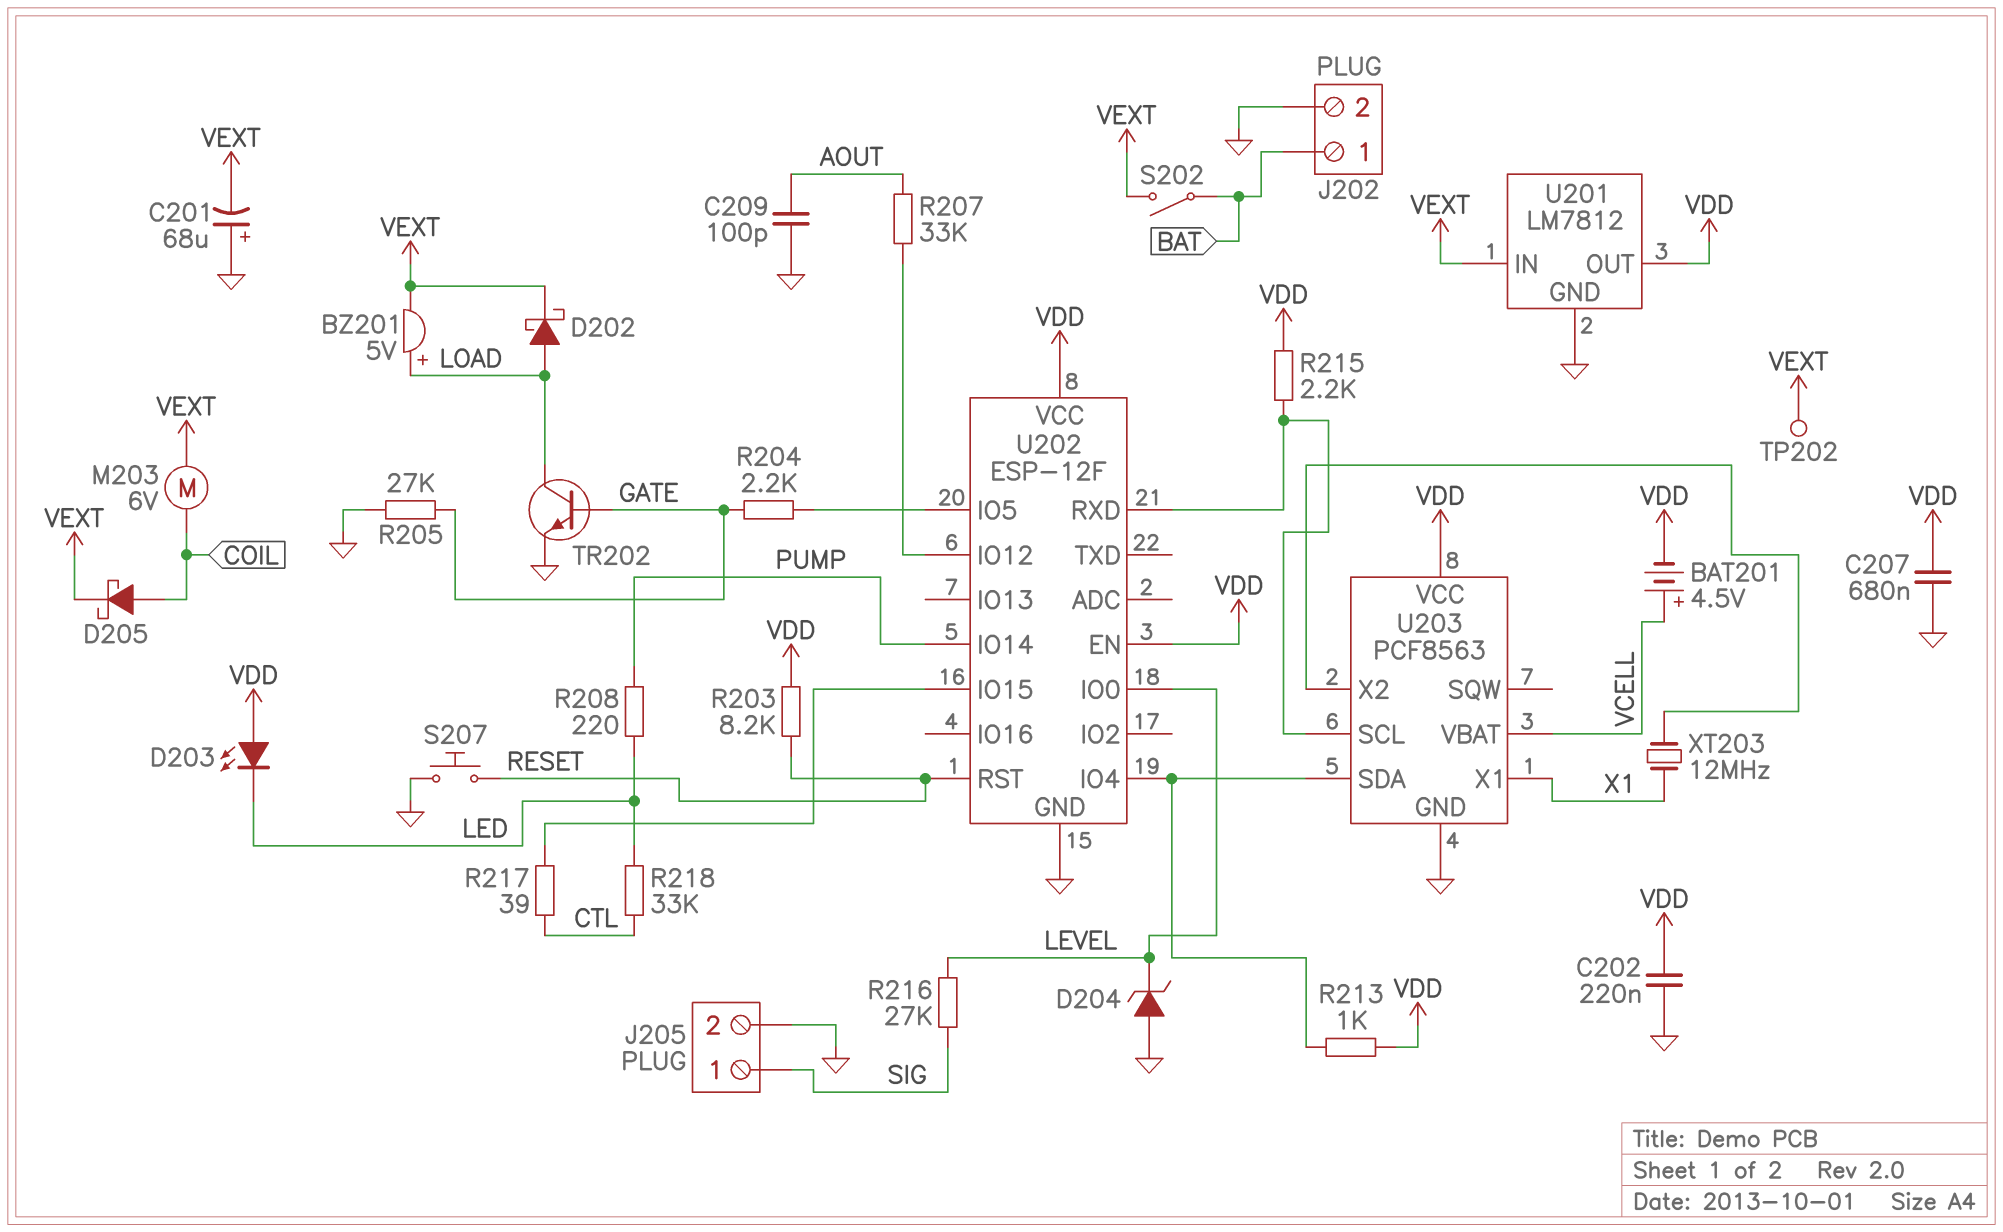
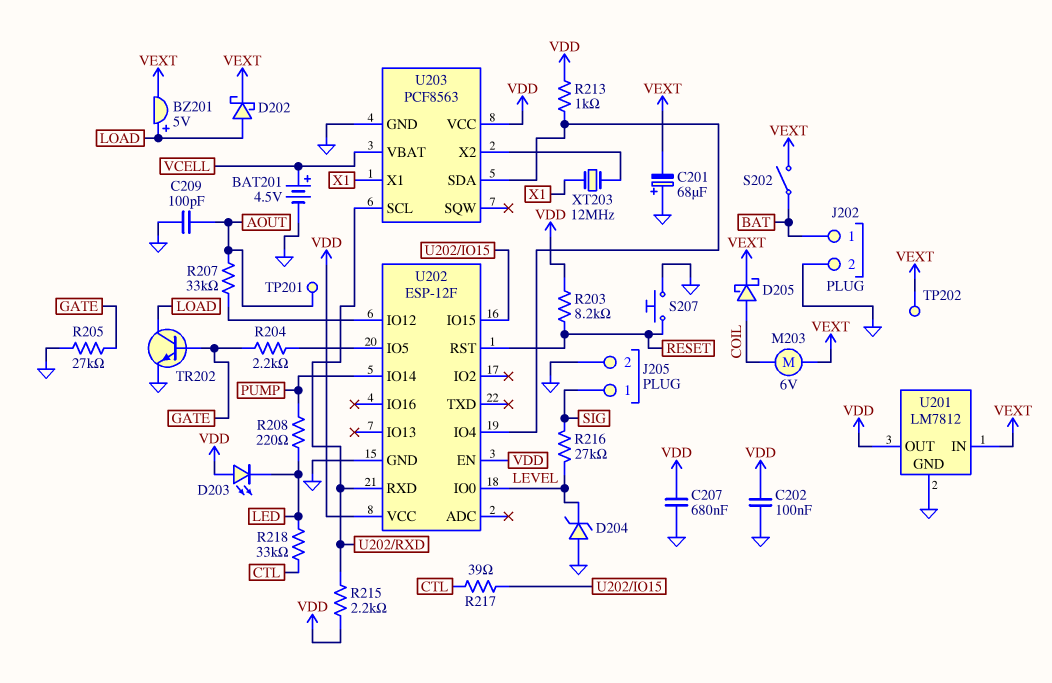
BAT201: 4.5V (plus VCELL, minus VDD) -> 4.5V (plus VCELL, minus GND)
C202: 220nF (GND, VDD) -> 100nF (GND, VDD)
TP201: none -> test point (AOUT)

